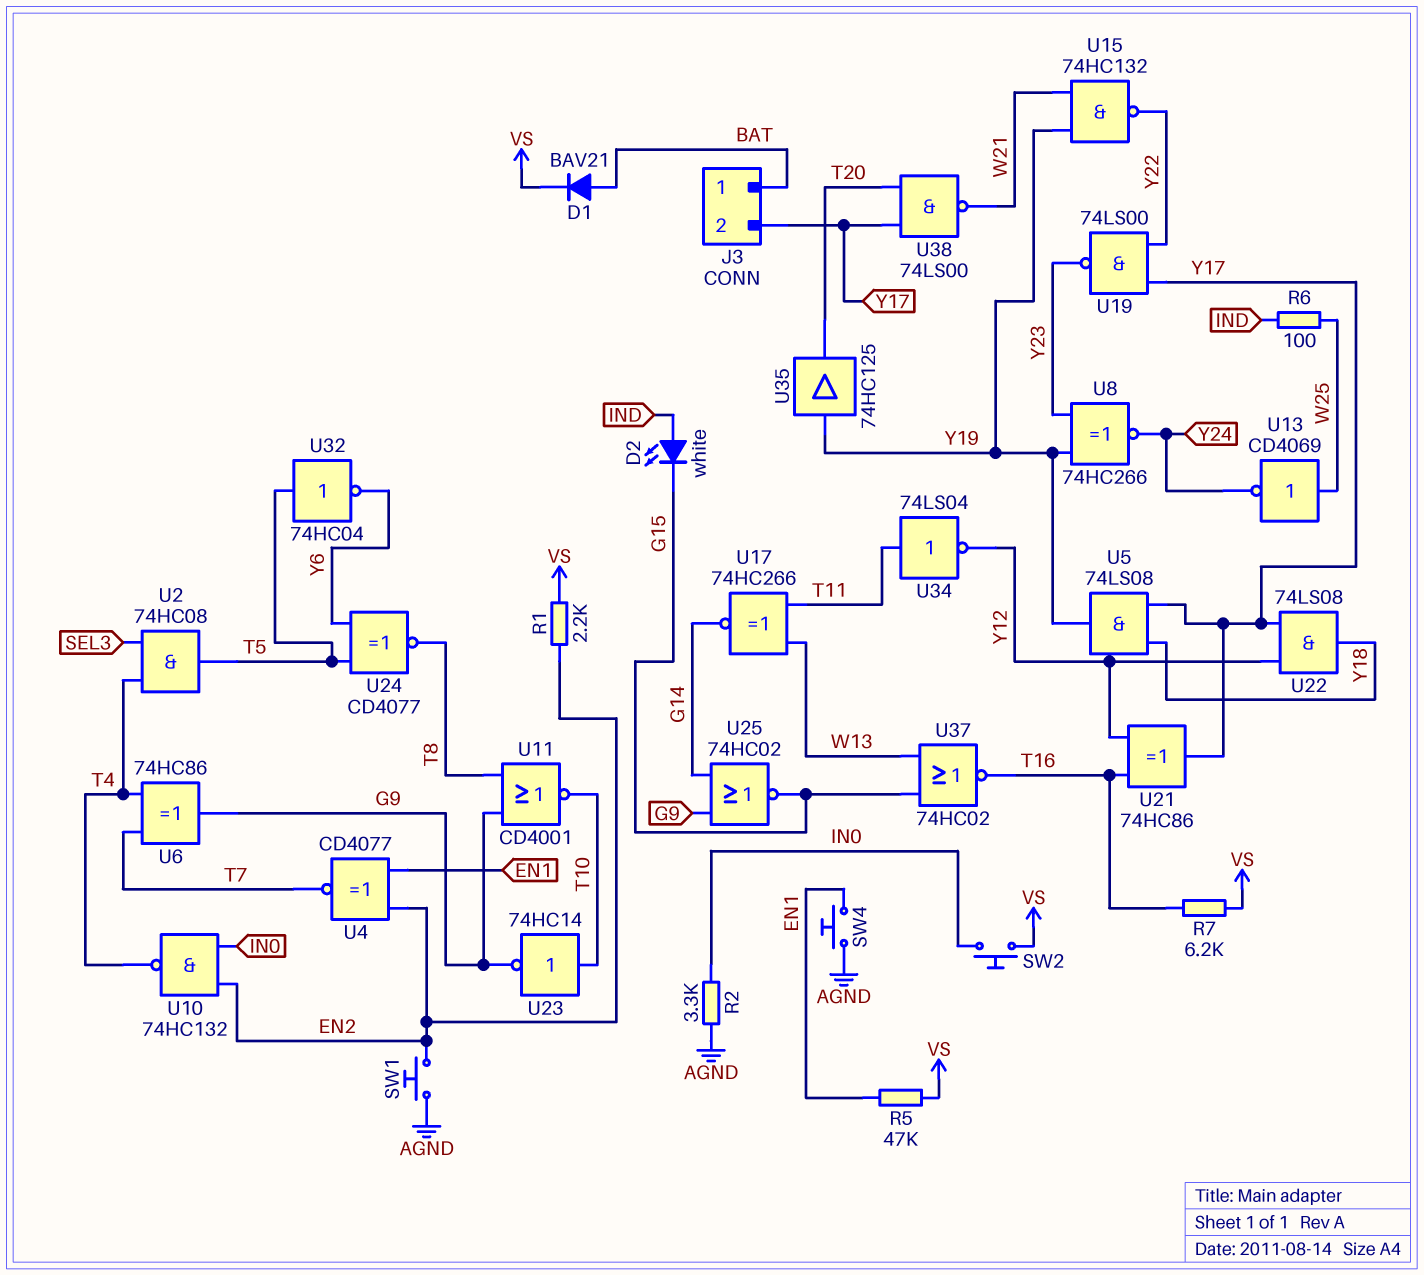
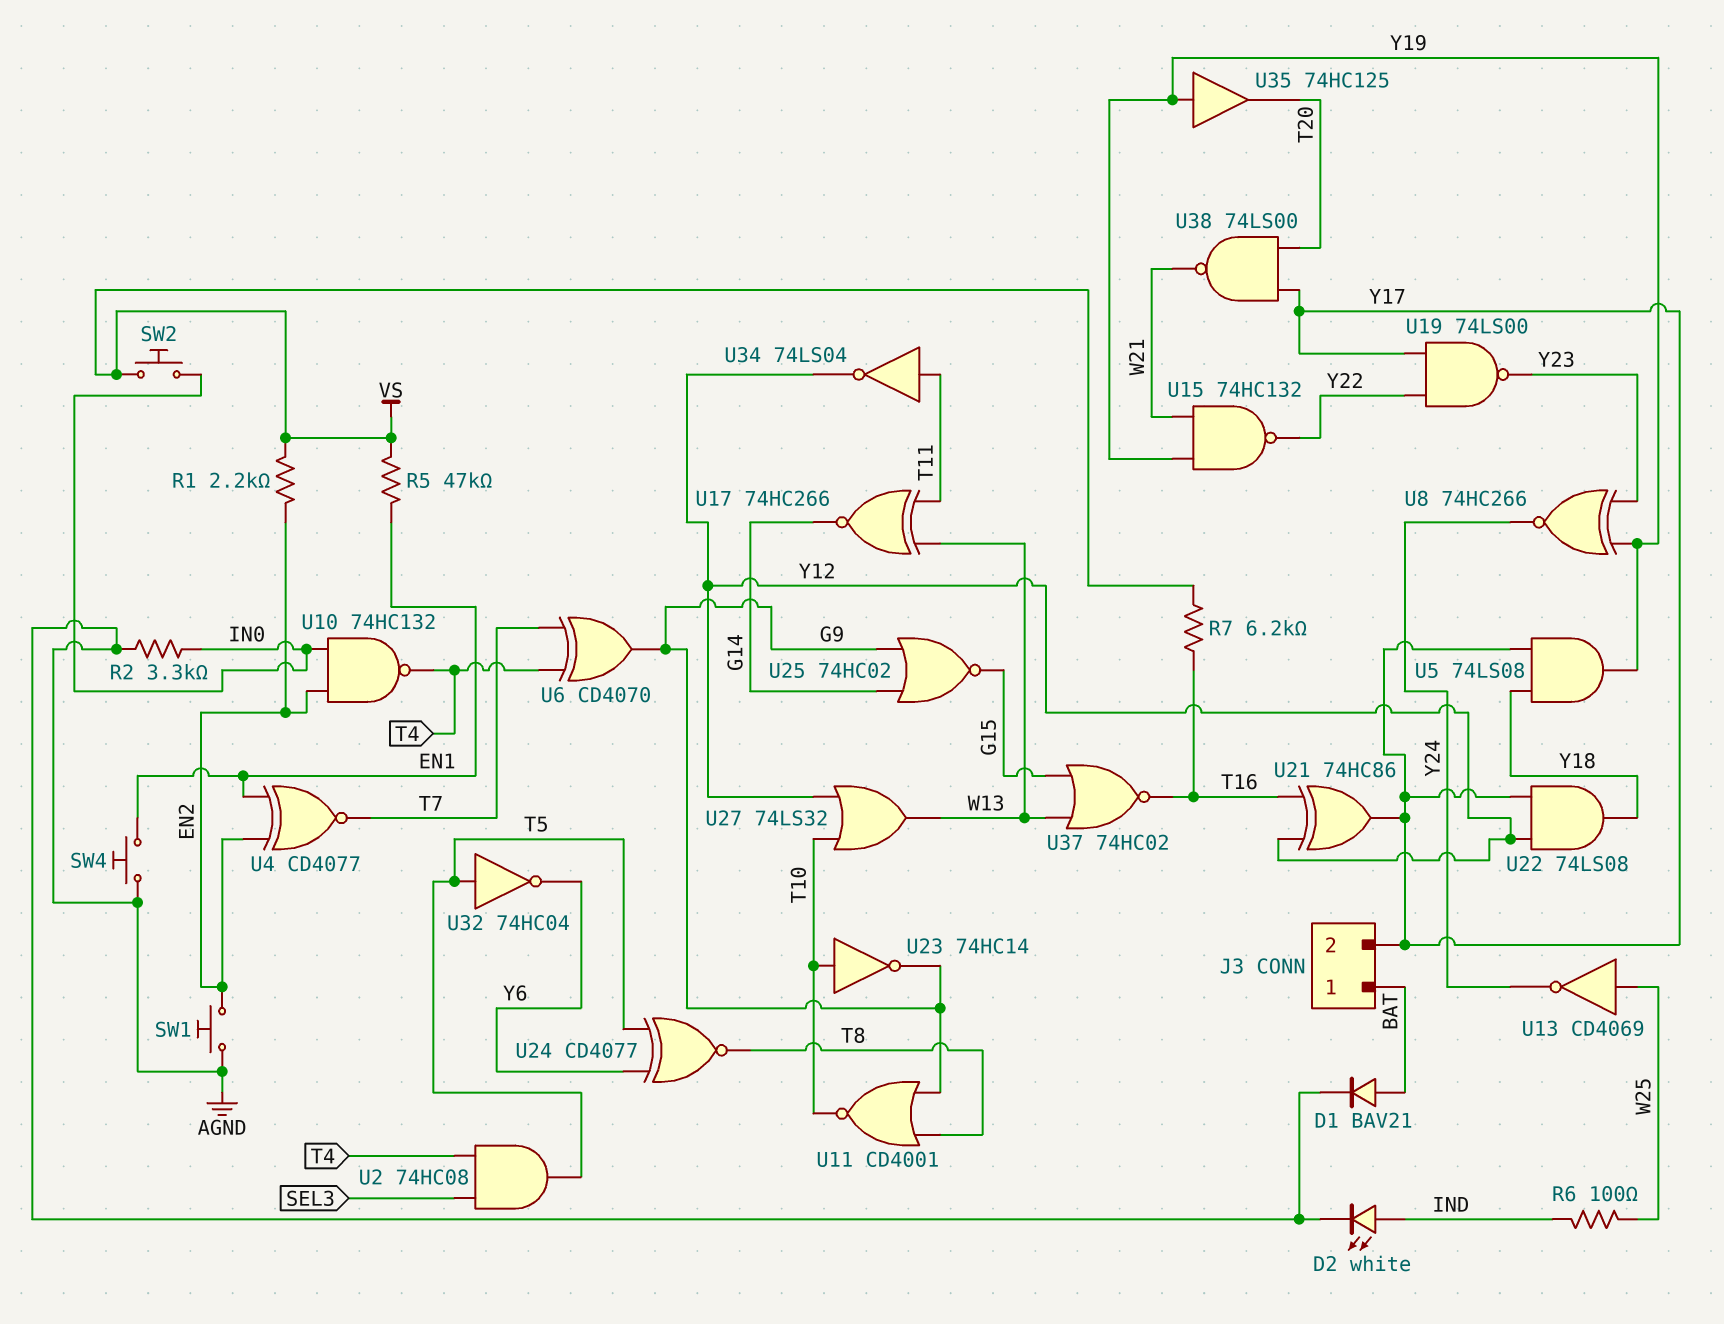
D1: diode BAV21 (A BAT, K VS) -> diode BAV21 (A BAT, K AGND)
D2: LED white (A IND, K G15) -> LED white (A IND, K AGND)
U6: XOR 74HC86 (in T4, in T7, out G9) -> XOR CD4070 (in T4, in T7, out G9)
U27: none -> OR 74LS32 (in T10, in Y12, out W13)

